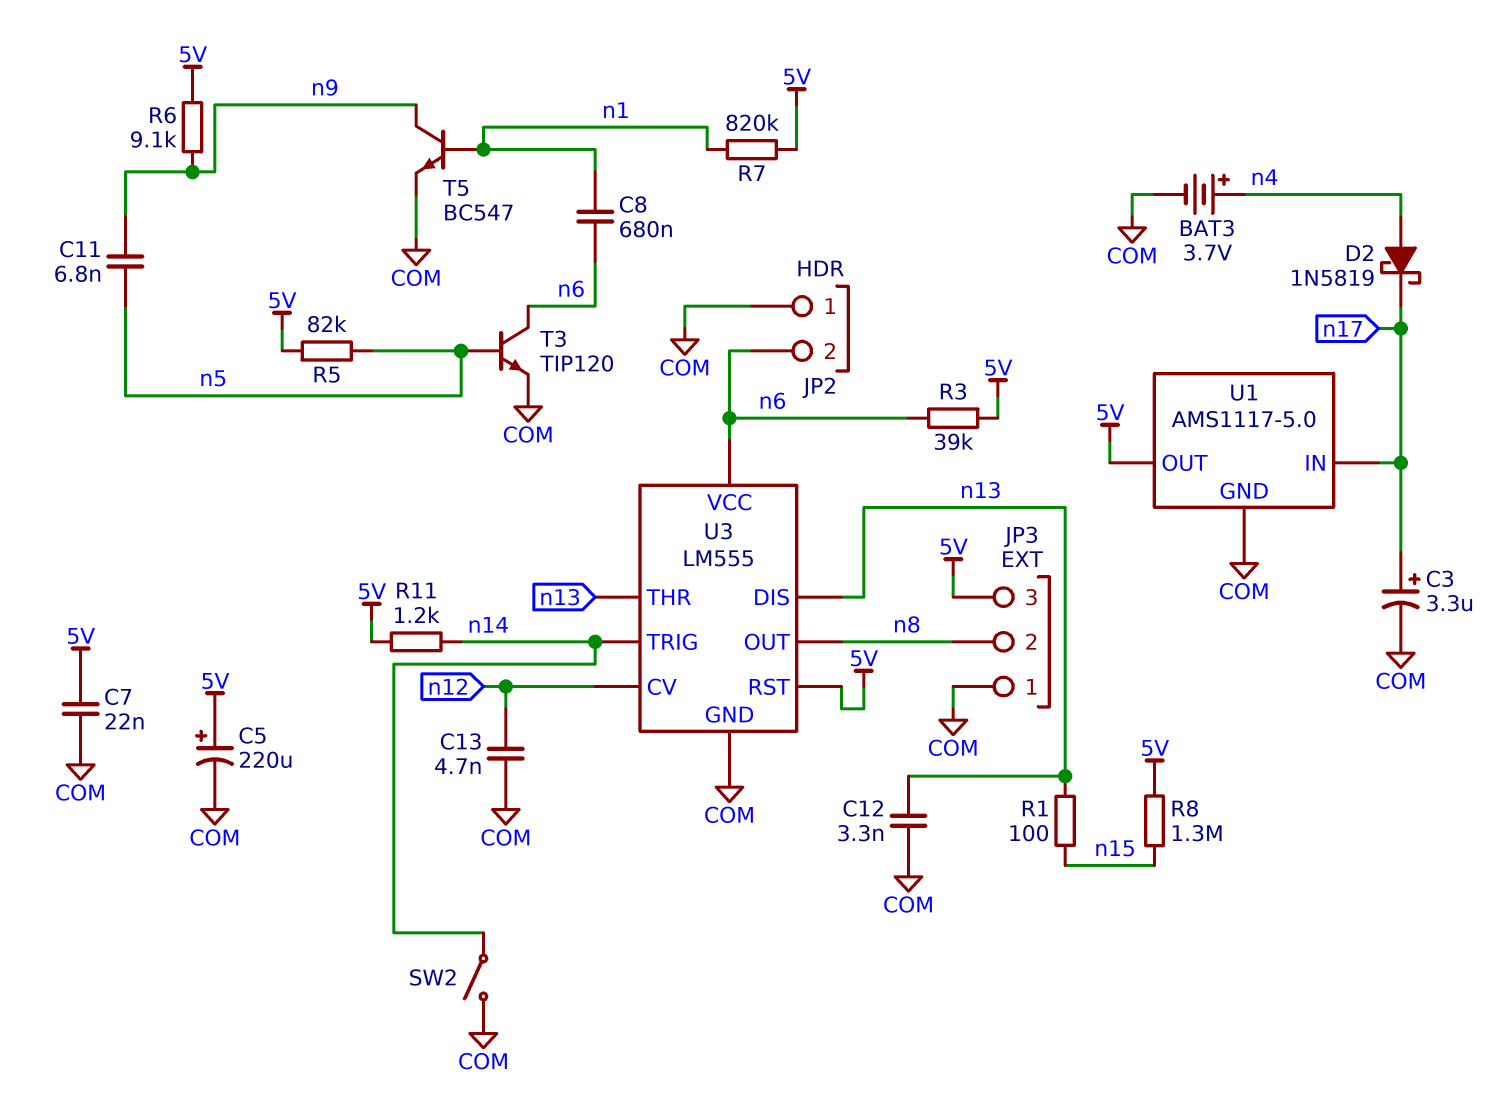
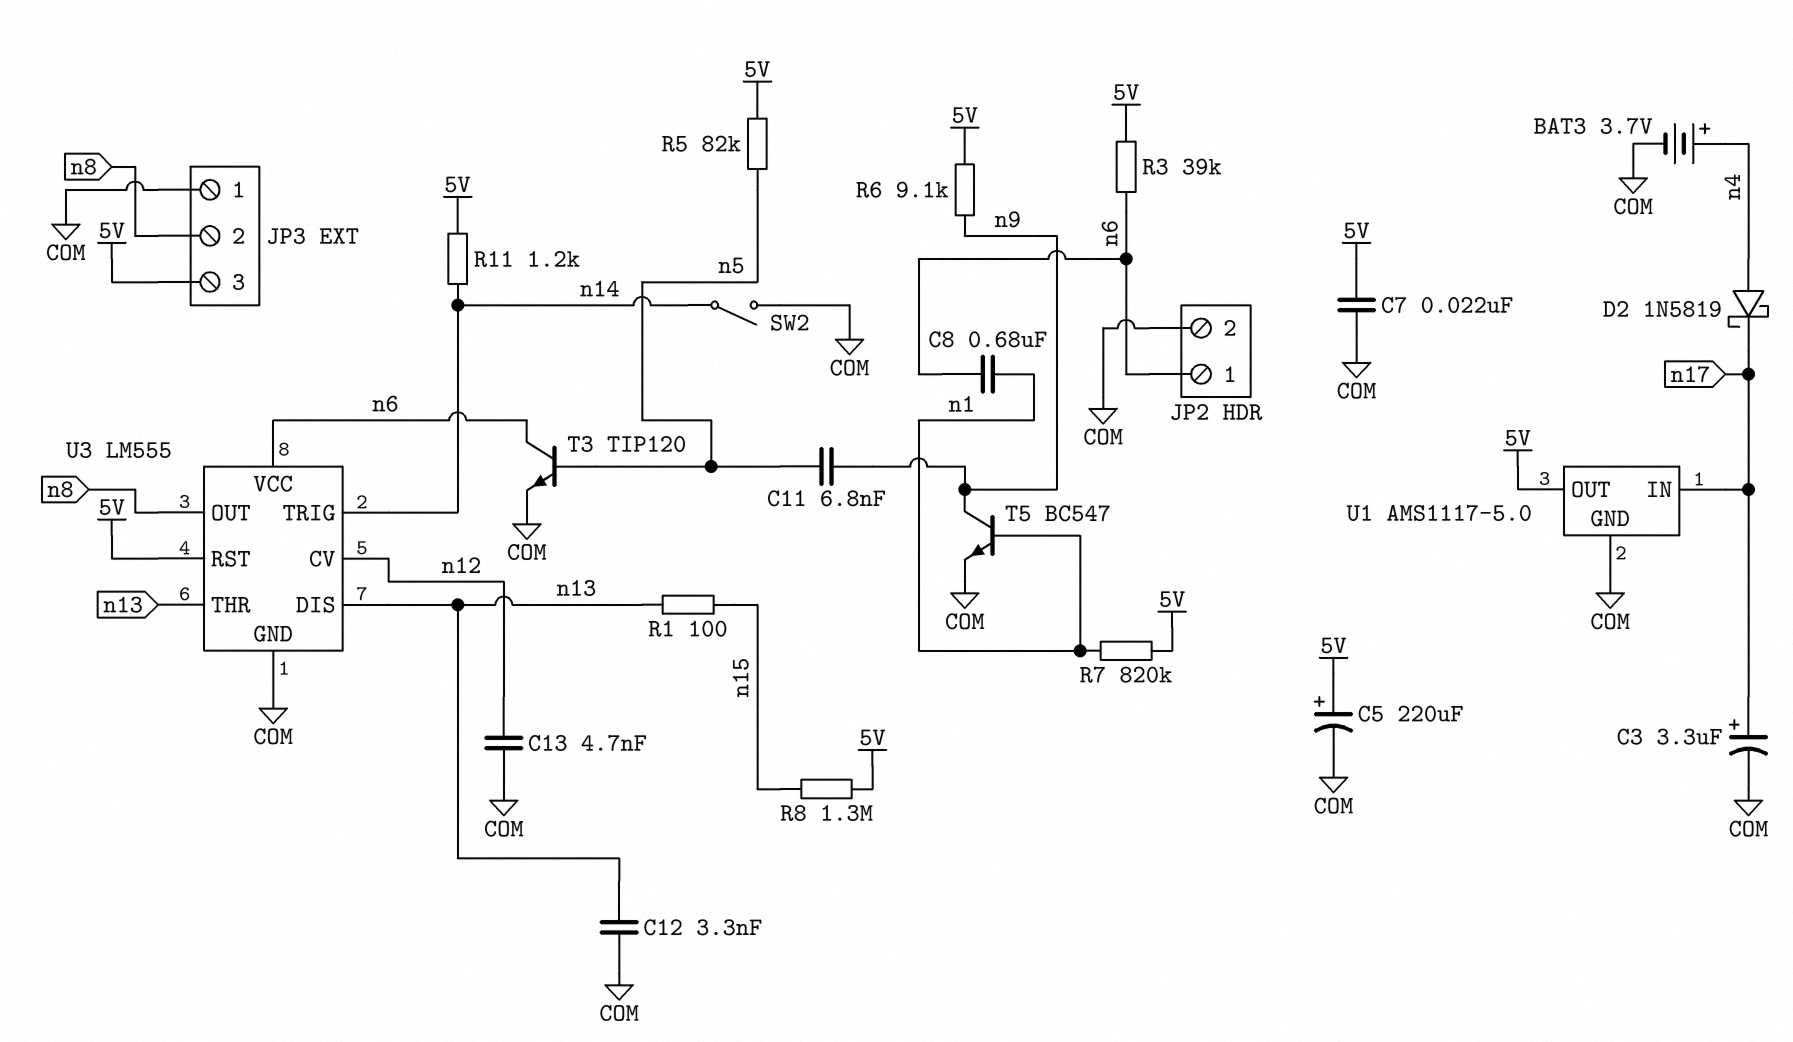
JP2 pin 1: COM -> n6
JP2 pin 2: n6 -> COM

